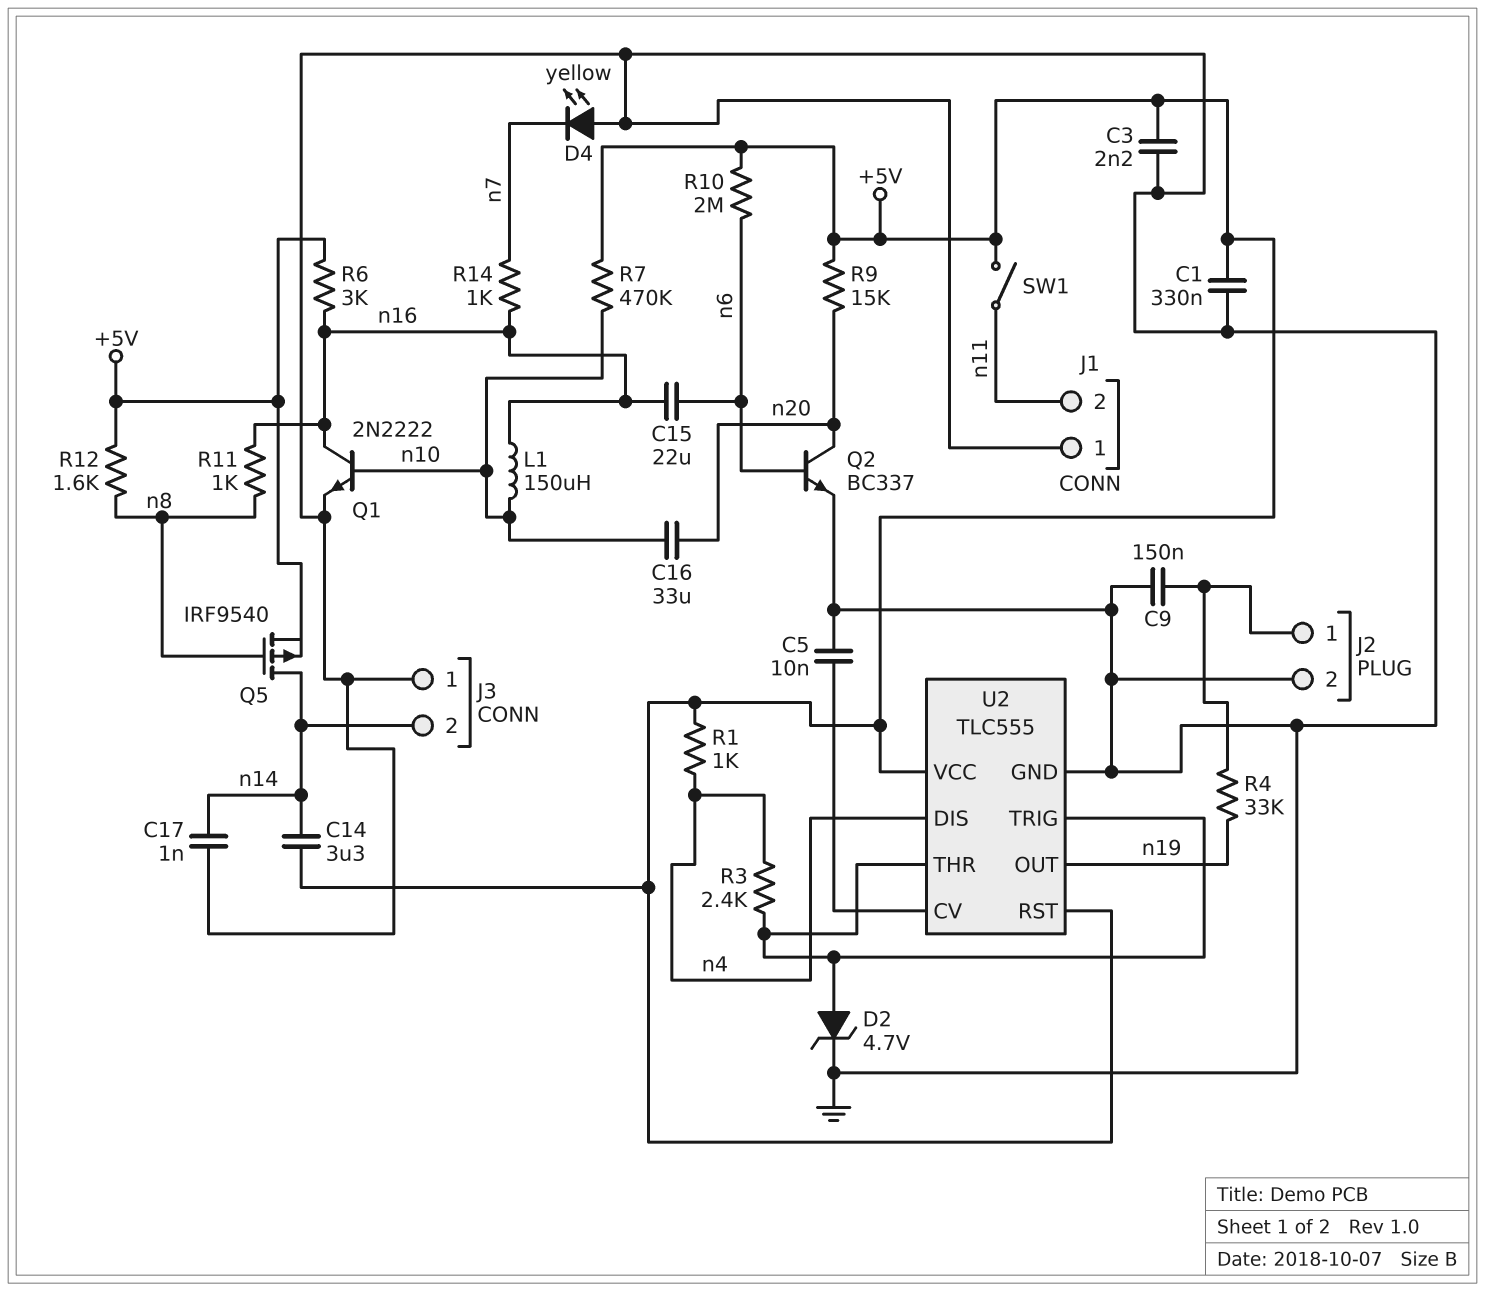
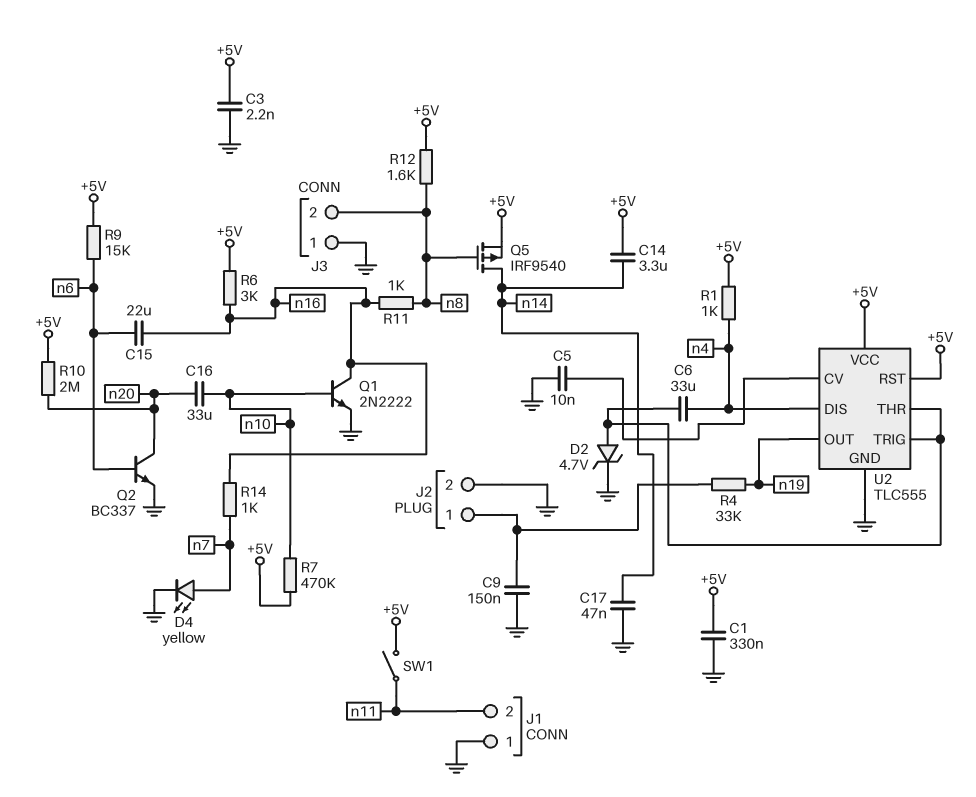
C6: none -> 33uF (U2/THR, n4)
C17: 1nF (GND, n14) -> 47nF (GND, n14)
D4: LED yellow (A GND, K n7) -> LED yellow (A n7, K GND)
J3 pin 2: n14 -> n8
L1: 150uH (n10, n16) -> none
R3: 2.4k (U2/THR, n4) -> none
R9: 15k (+5V, n20) -> 15k (+5V, n6)
R10: 2M (+5V, n6) -> 2M (+5V, n20)

